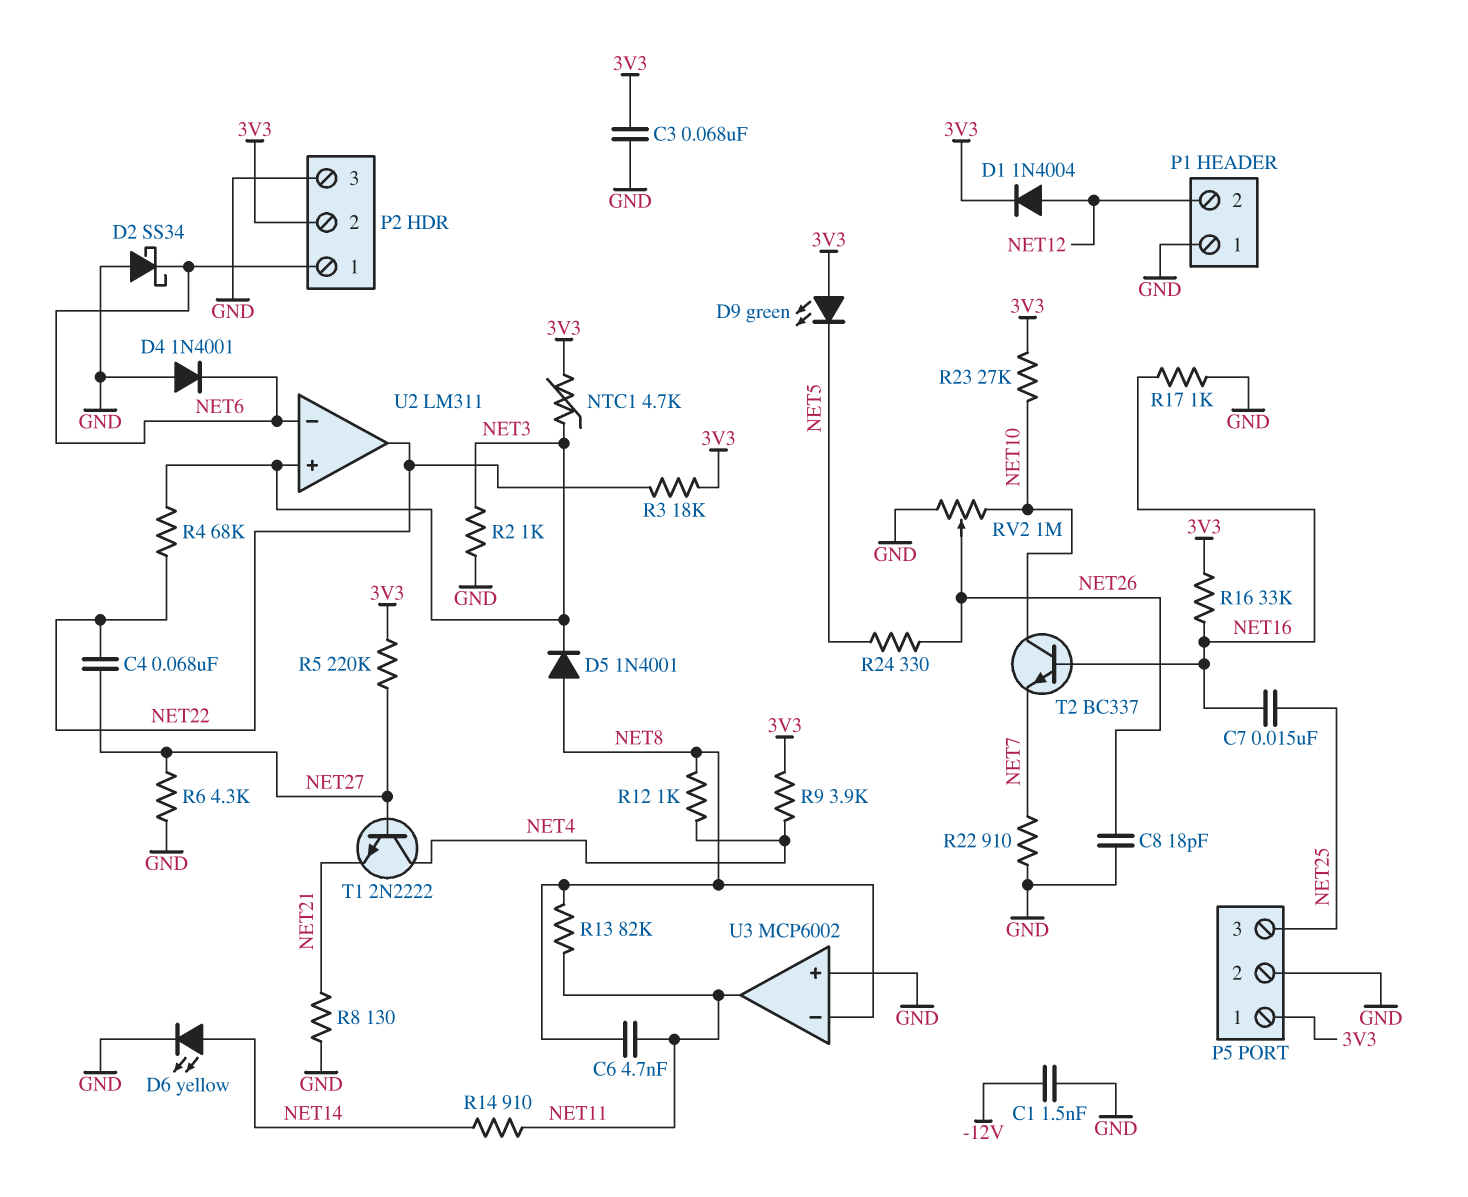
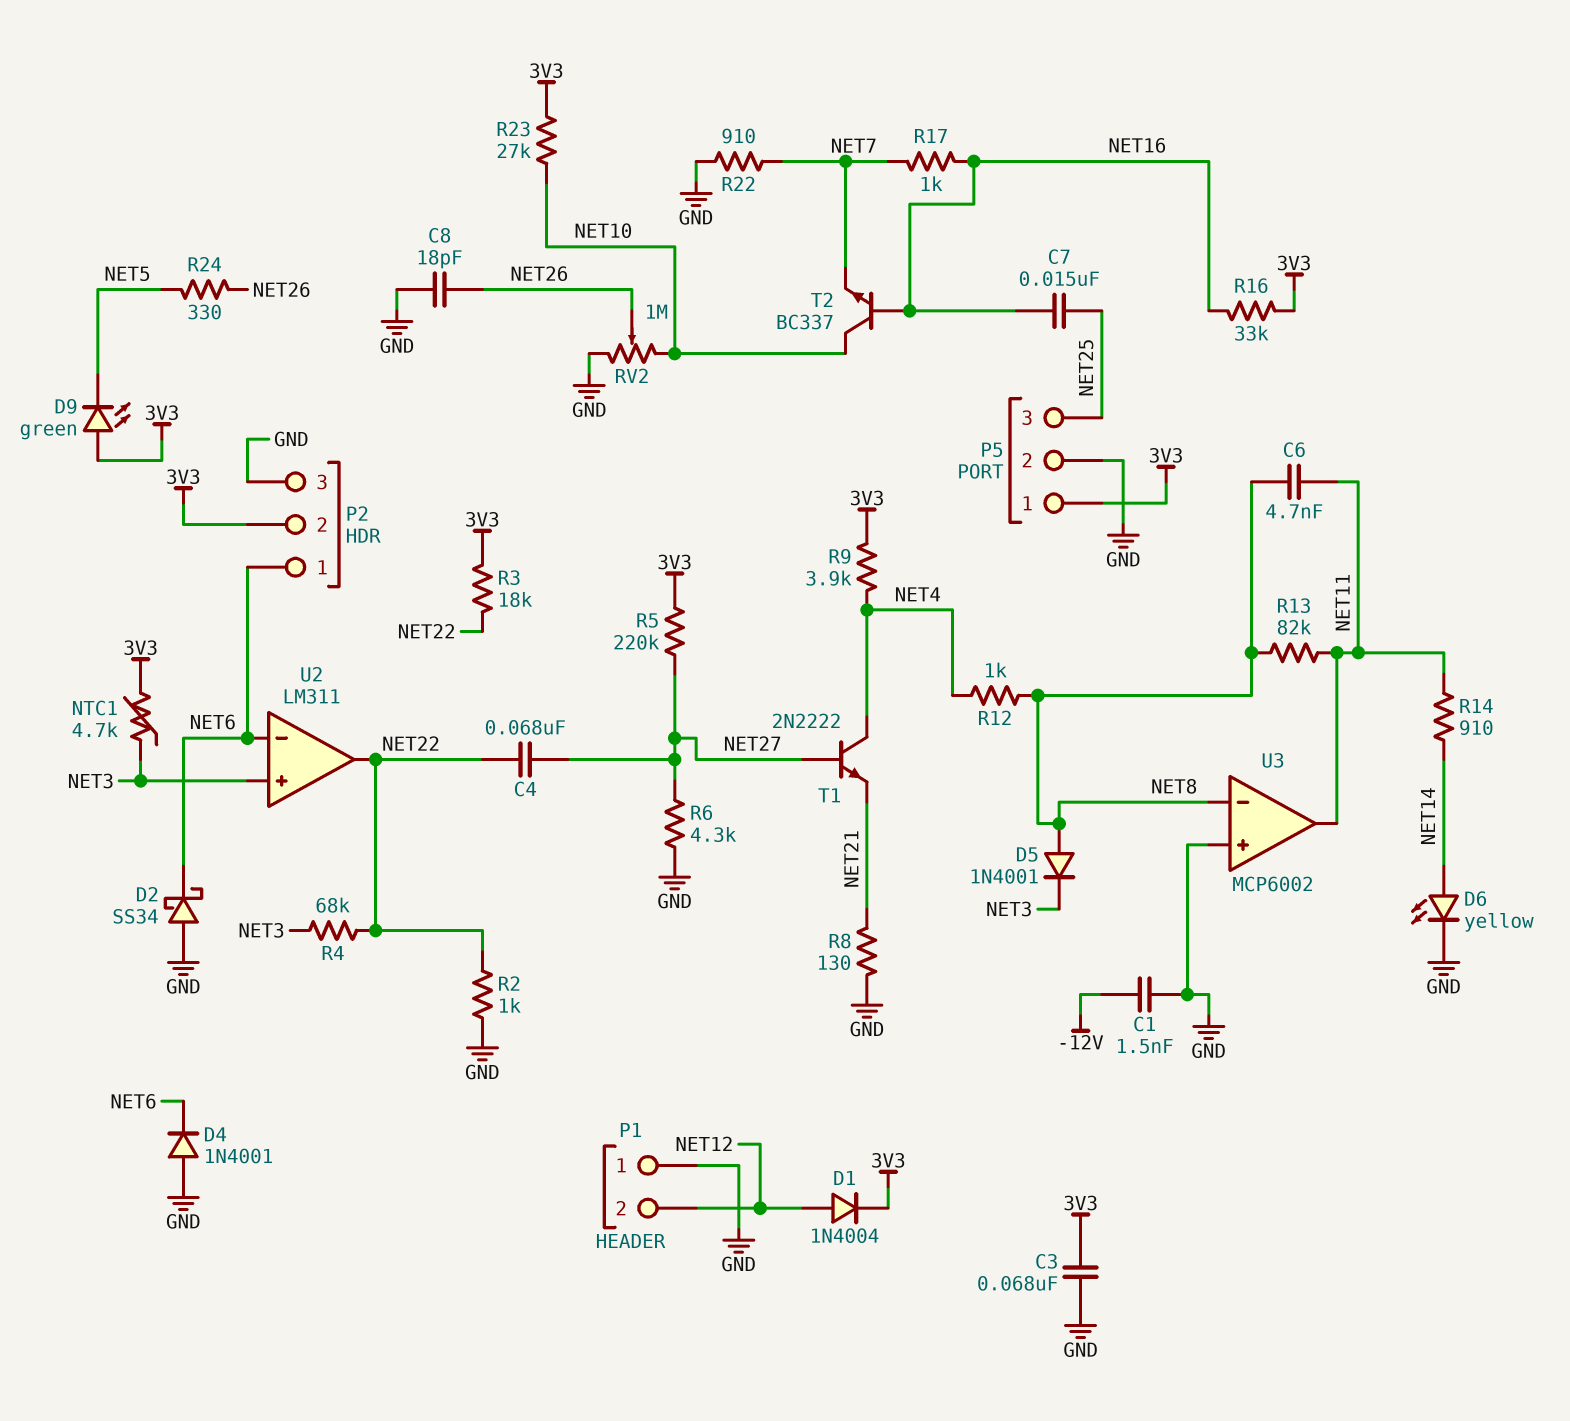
R2: 1k (GND, NET3) -> 1k (GND, NET22)
R17: 1k (GND, NET16) -> 1k (NET7, NET16)

